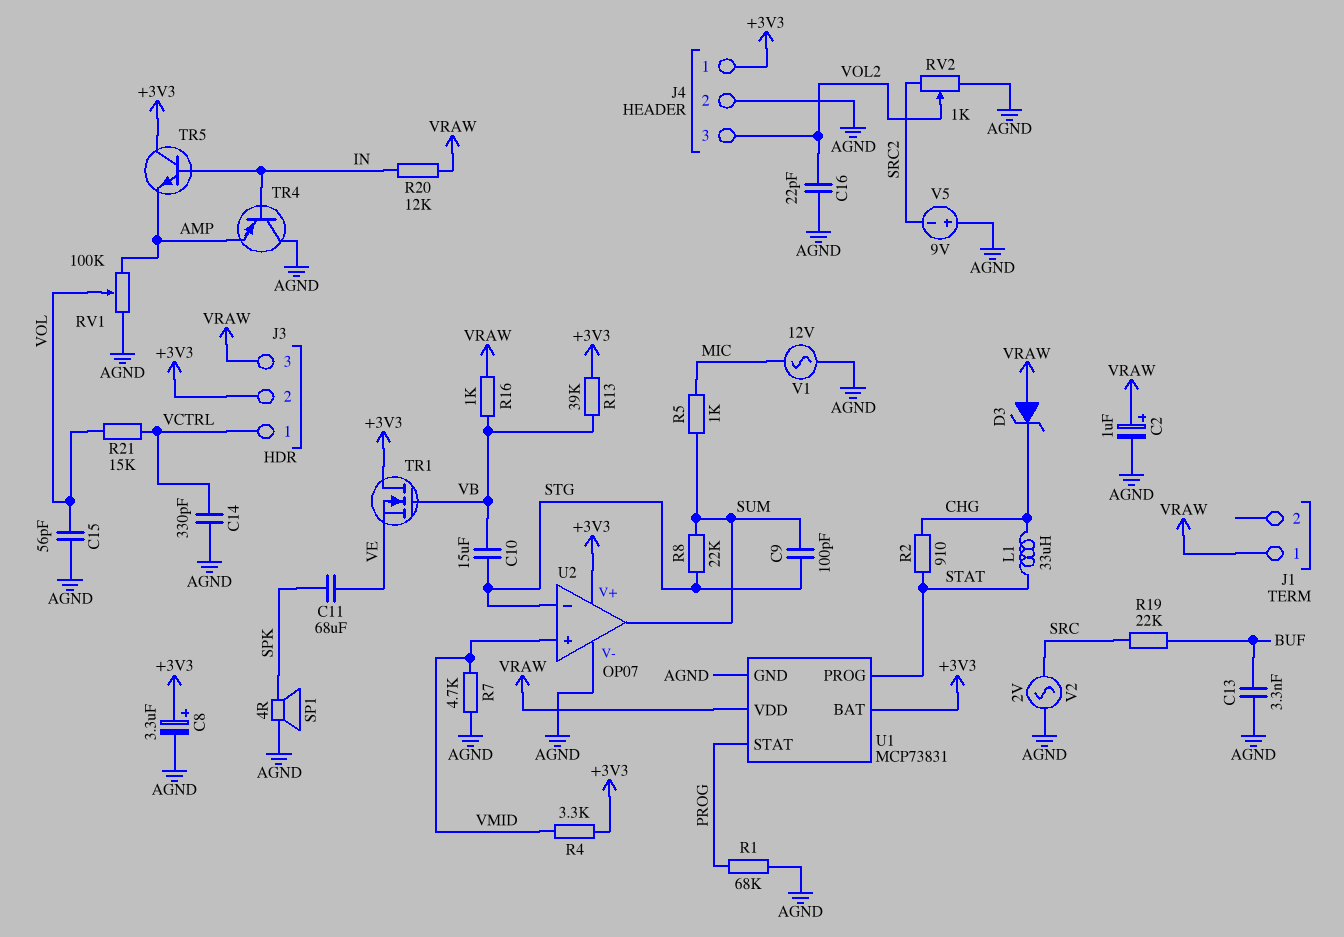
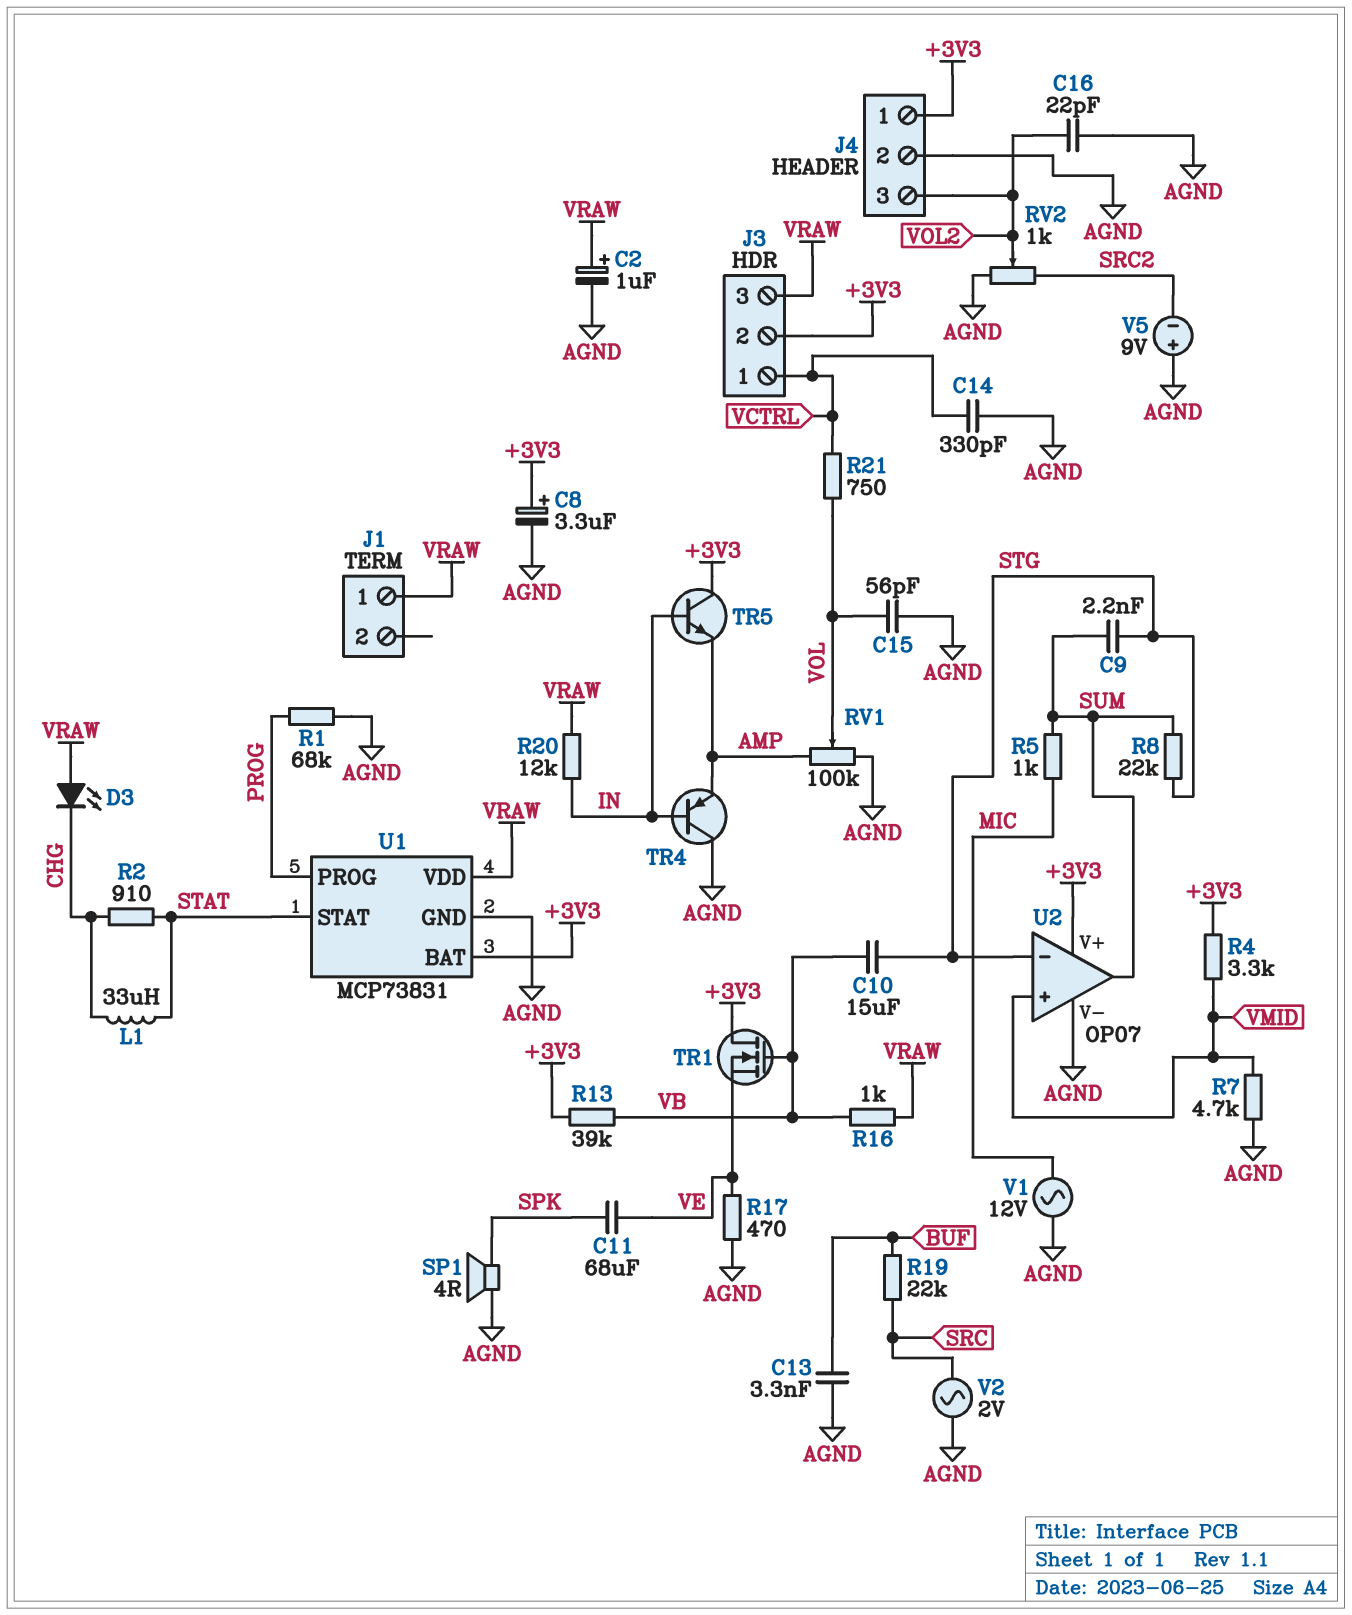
C9: 100pF (STG, SUM) -> 2.2nF (STG, SUM)
D3: zener (A VRAW, K CHG) -> LED (A VRAW, K CHG)
R17: none -> 470 (AGND, VE)
R21: 15k (VCTRL, VOL) -> 750 (VCTRL, VOL)
U1 pin PROG: STAT -> PROG
U1 pin STAT: PROG -> STAT

